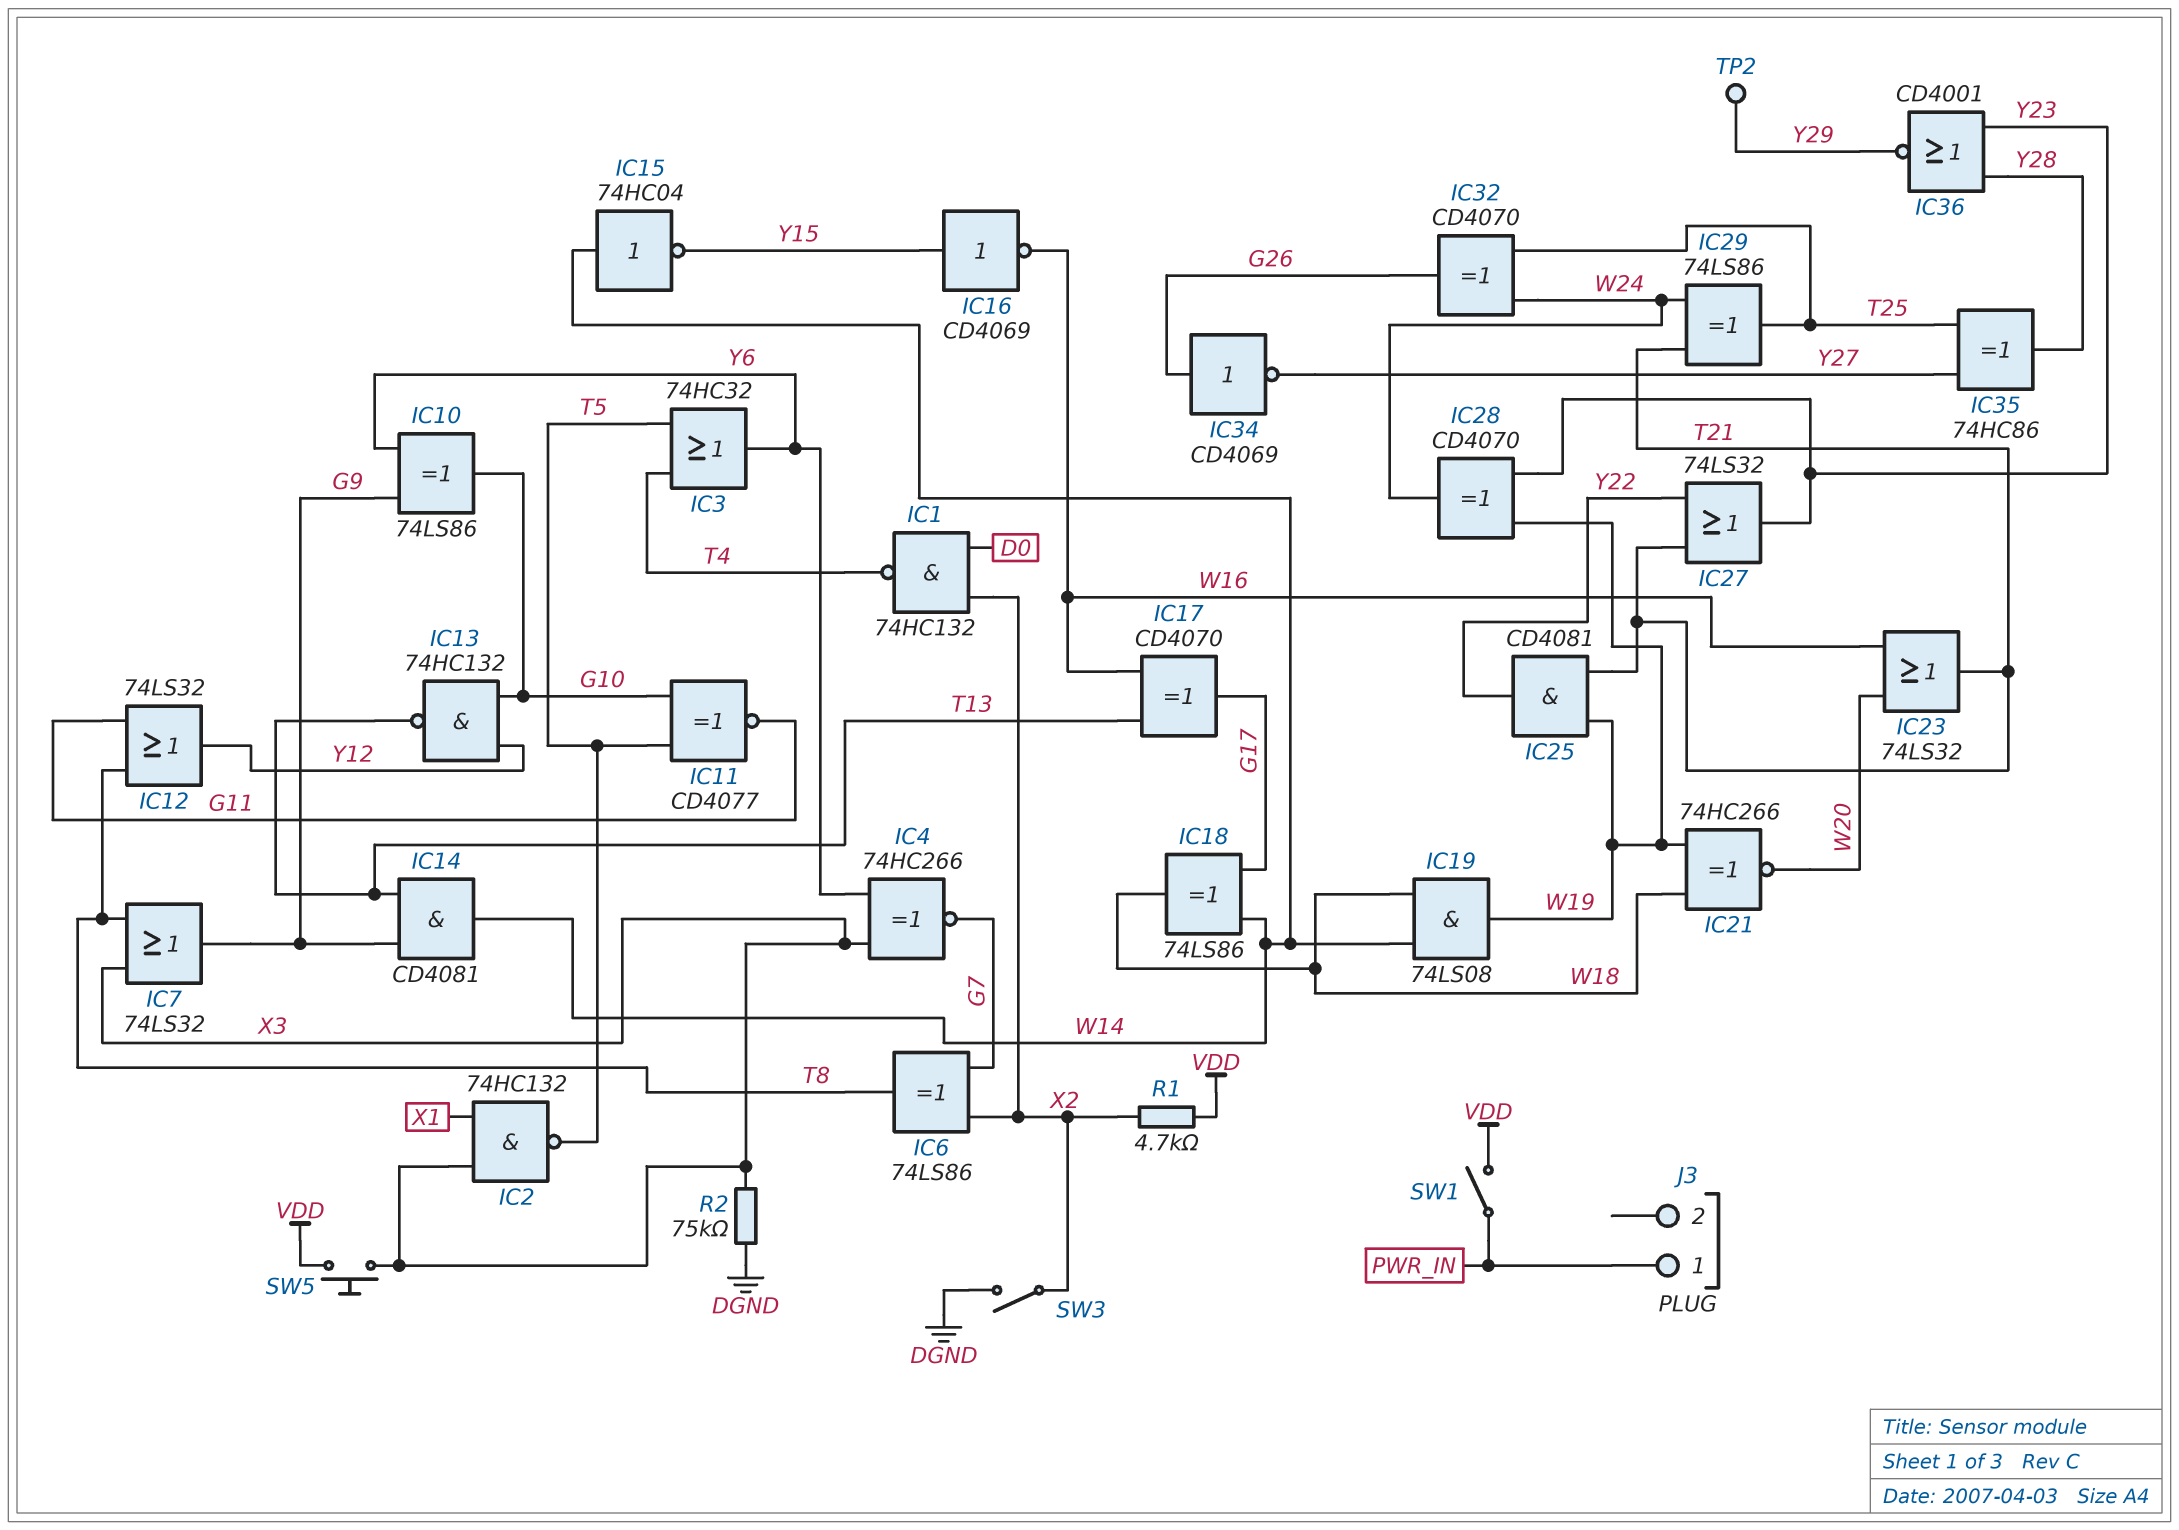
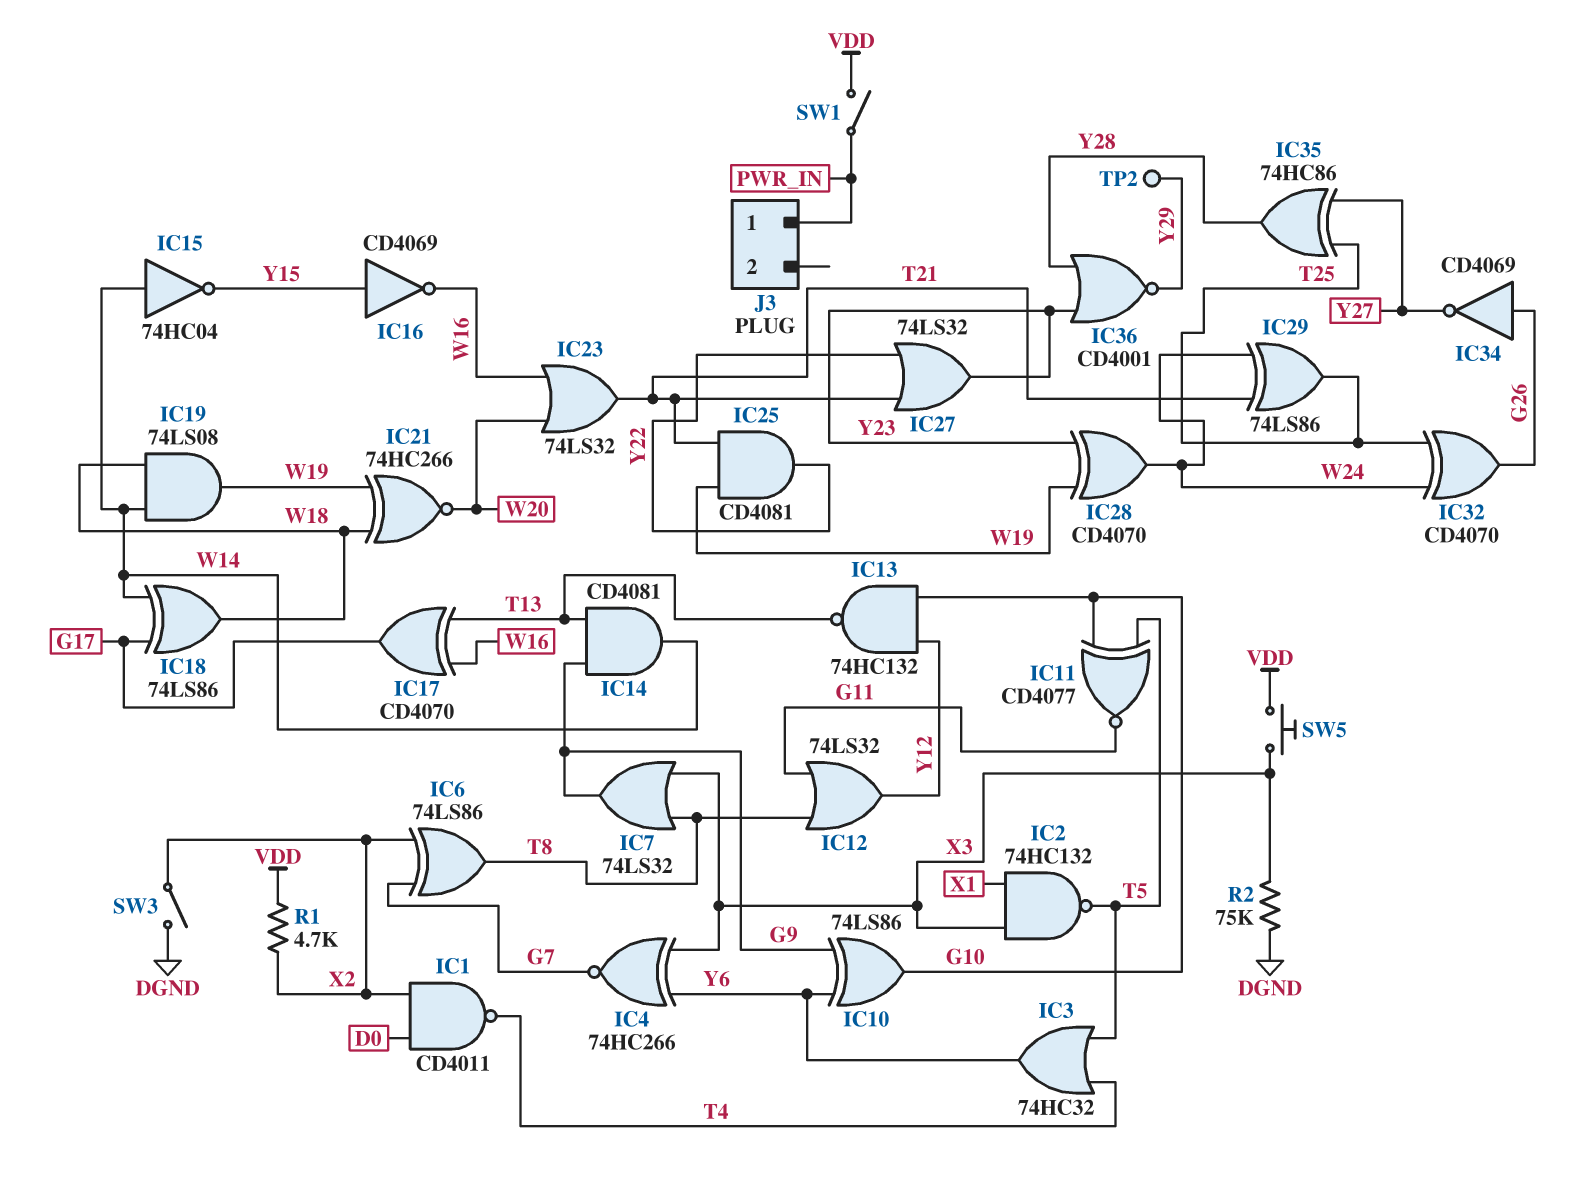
IC1: NAND 74HC132 (in D0, in X2, out T4) -> NAND CD4011 (in D0, in X2, out T4)

